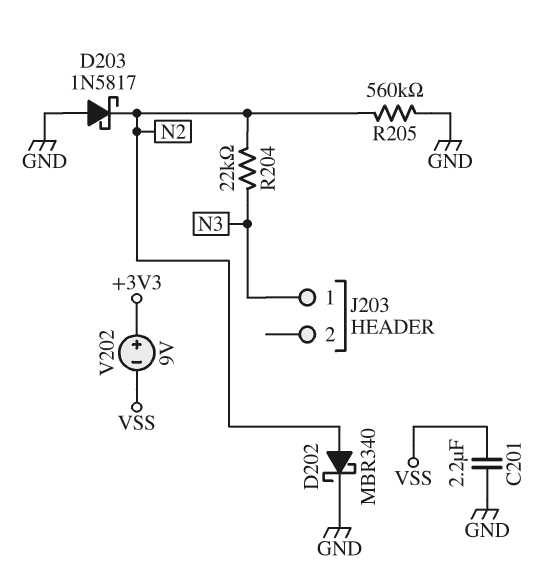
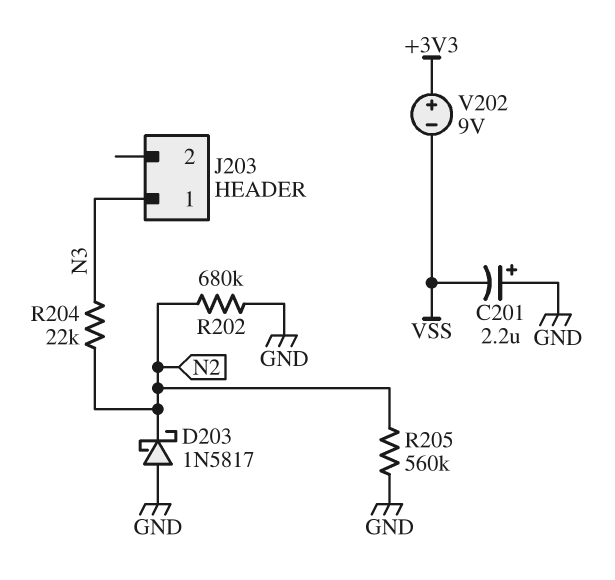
C201: 2.2uF (GND, VSS) -> 2.2uF (plus GND, minus VSS)
D202: schottky MBR340 (A N2, K GND) -> none
R202: none -> 680k (GND, N2)

